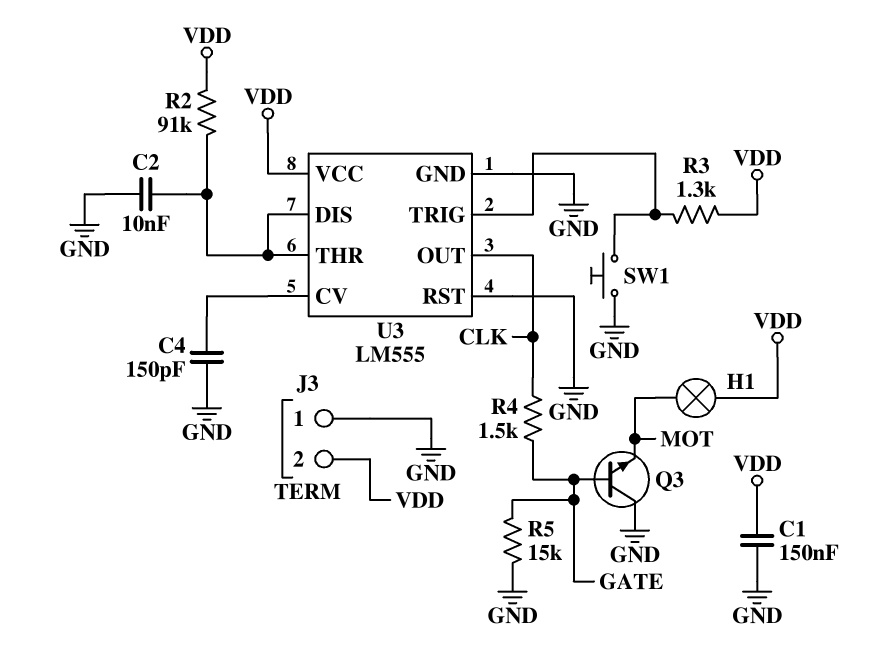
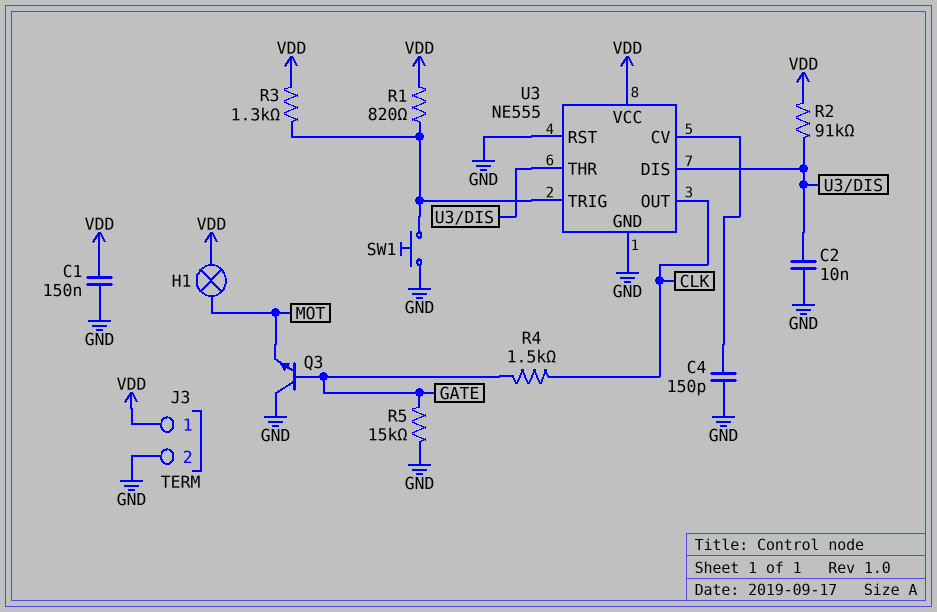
J3 pin 1: GND -> VDD
J3 pin 2: VDD -> GND
R1: none -> 820 (U3/TRIG, VDD)
U3: LM555 -> NE555

